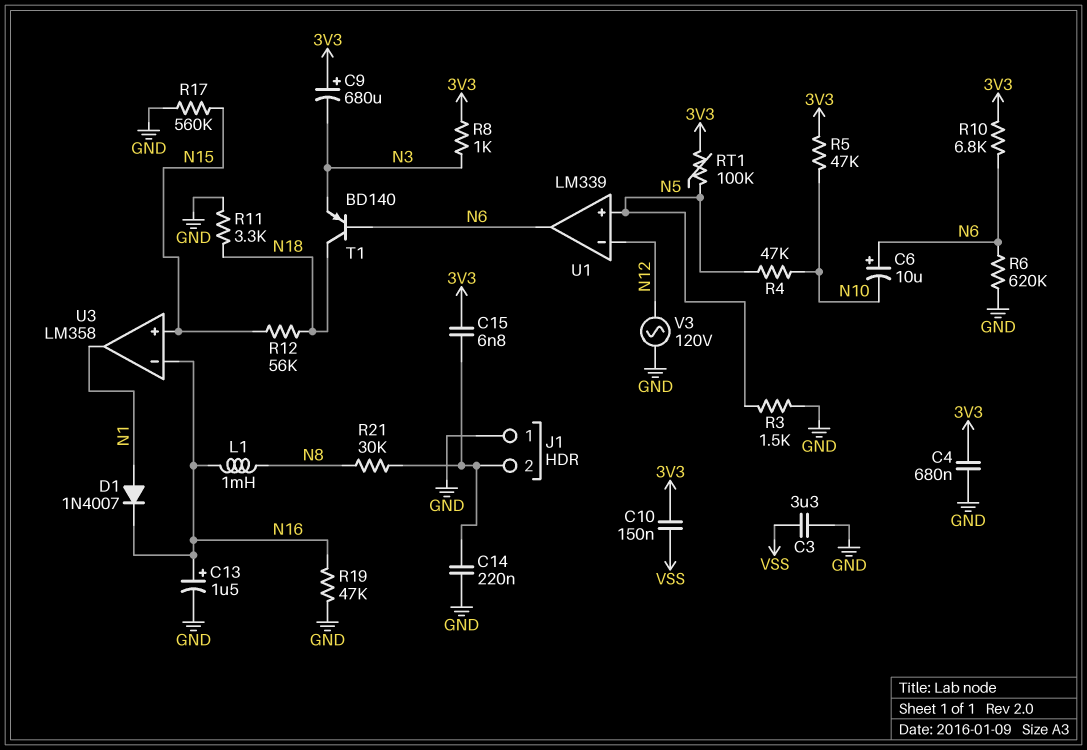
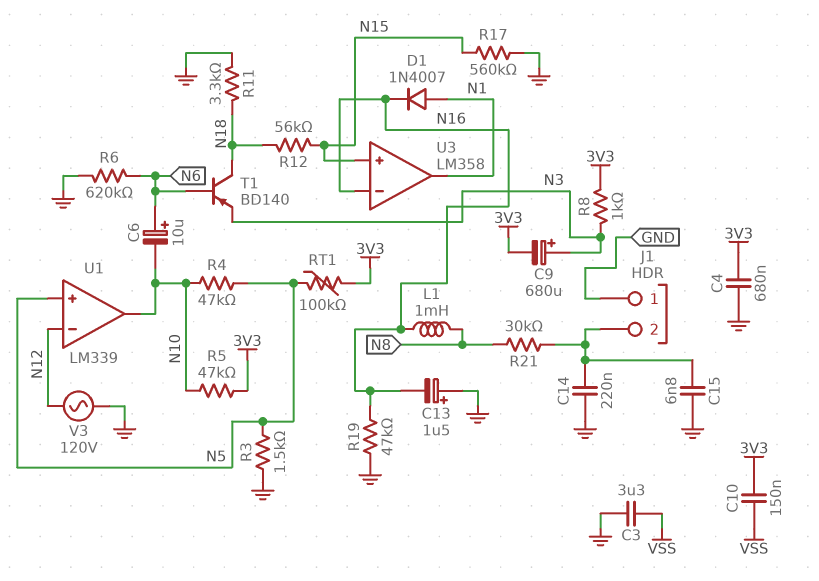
C9: 680uF (plus 3V3, minus N3) -> 680uF (plus N3, minus 3V3)
C13: 1.5uF (plus N16, minus GND) -> 1.5uF (plus GND, minus N16)
C15: 6.8nF (3V3, J1/2) -> 6.8nF (GND, J1/2)
R10: 6.8k (3V3, N6) -> none
U1 pin out: N6 -> N10

